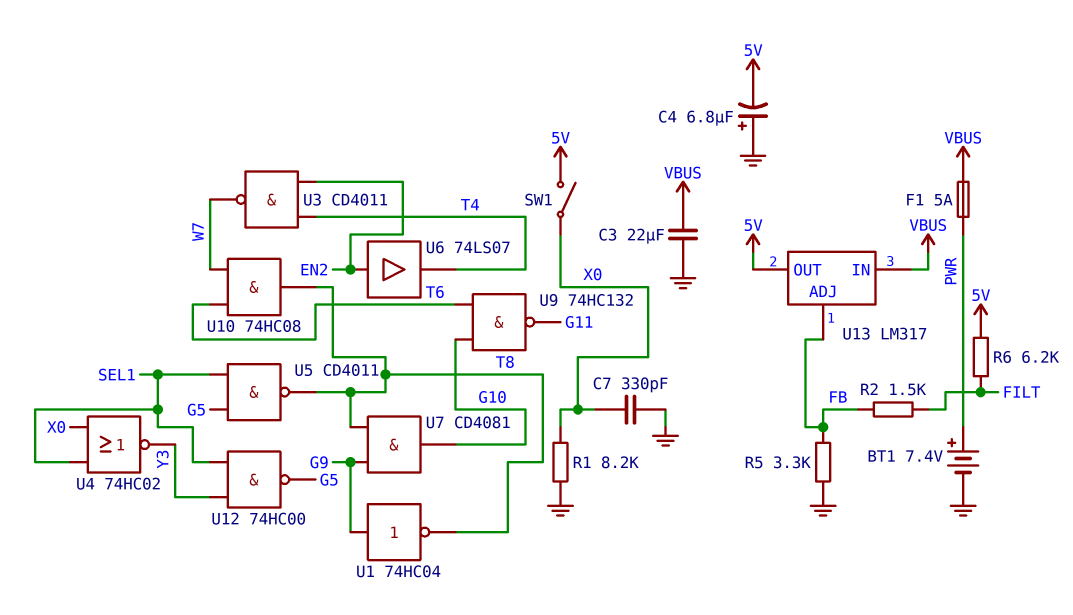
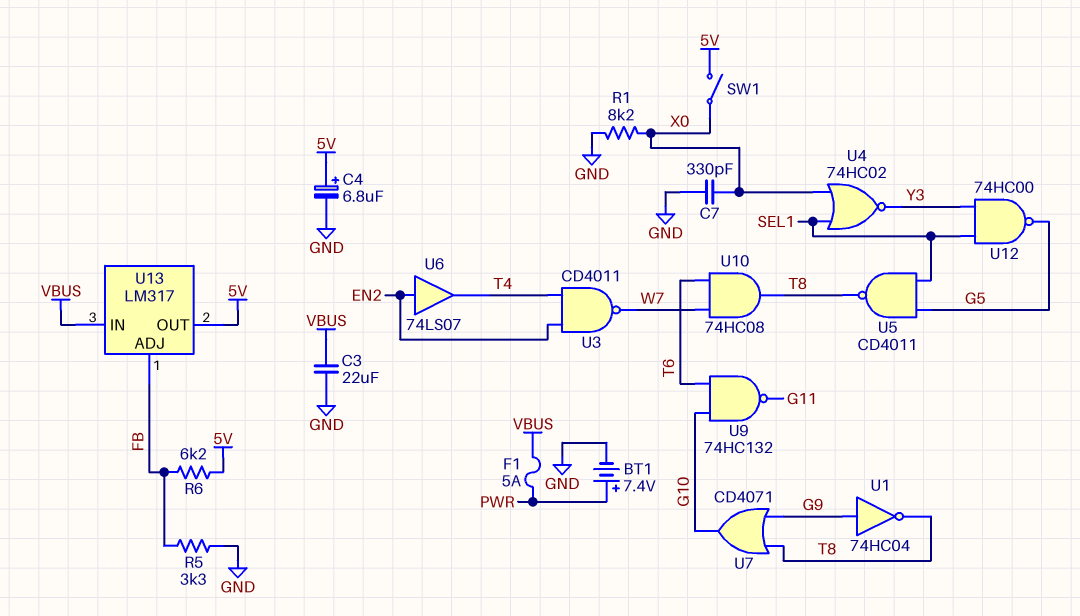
C4: 6.8uF (plus GND, minus 5V) -> 6.8uF (plus 5V, minus GND)
R2: 1.5k (FB, FILT) -> none
R6: 6.2k (5V, FILT) -> 6.2k (5V, FB)
U7: AND CD4081 (in G9, in T8, out G10) -> OR CD4071 (in G9, in T8, out G10)

